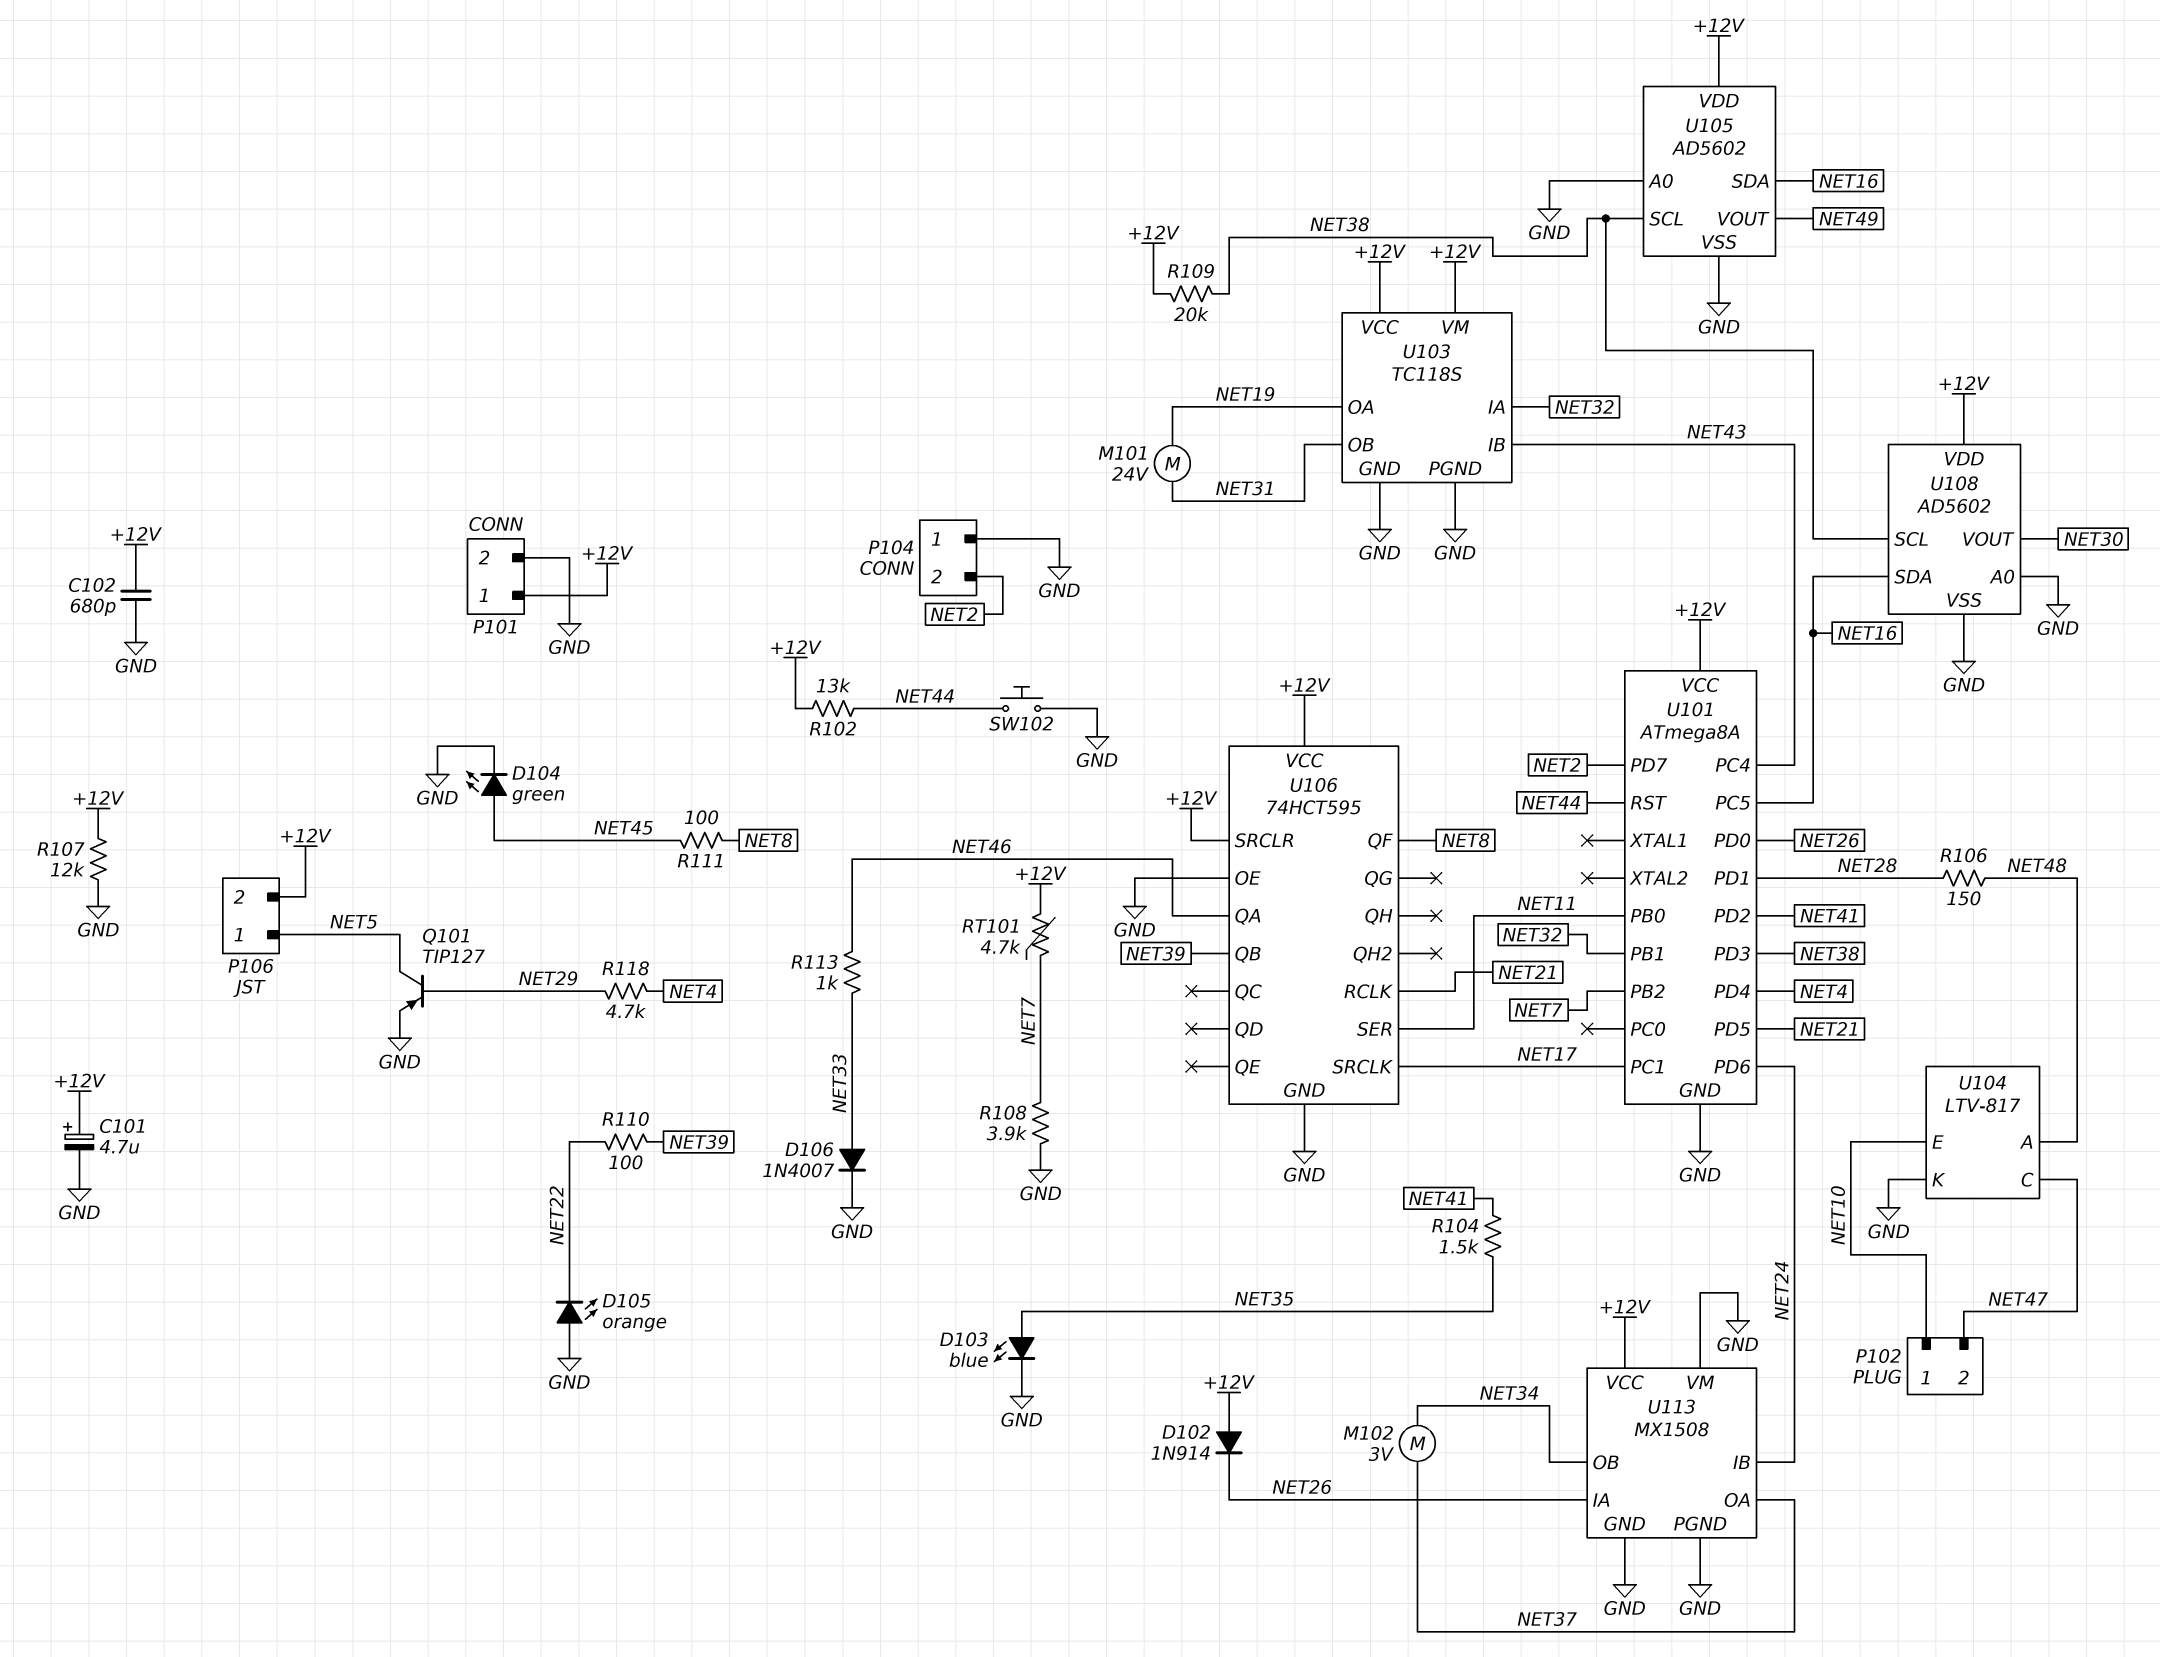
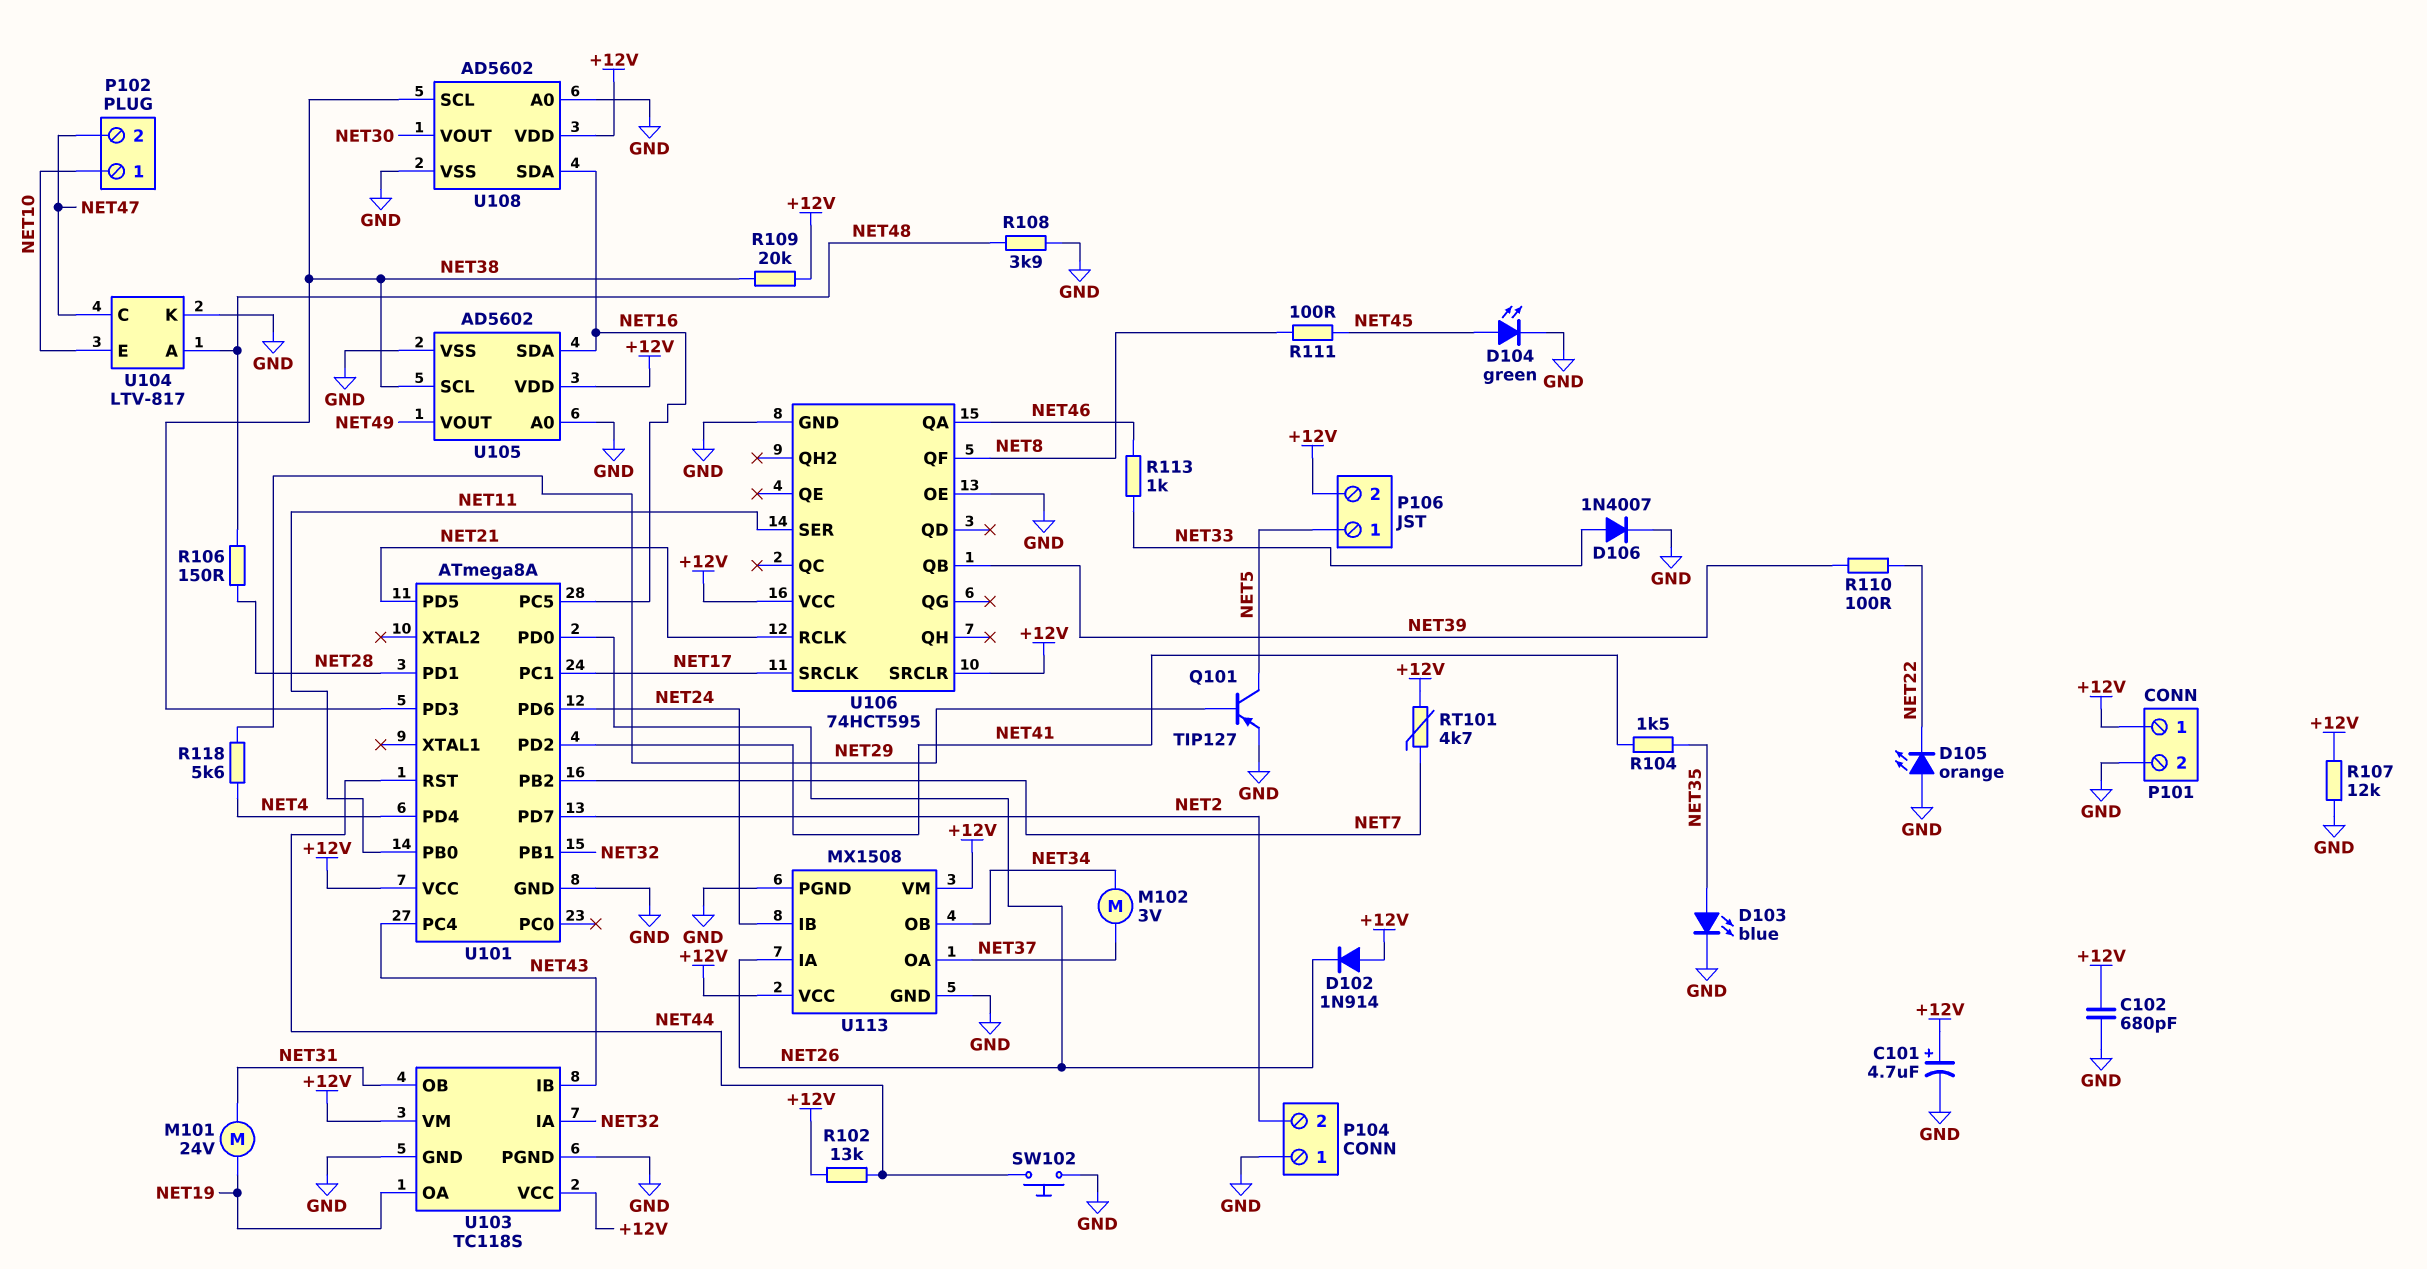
R108: 3.9k (GND, NET7) -> 3.9k (GND, NET48)
R118: 4.7k (NET4, NET29) -> 5.6k (NET4, NET29)
U113 pin VM: GND -> +12V

